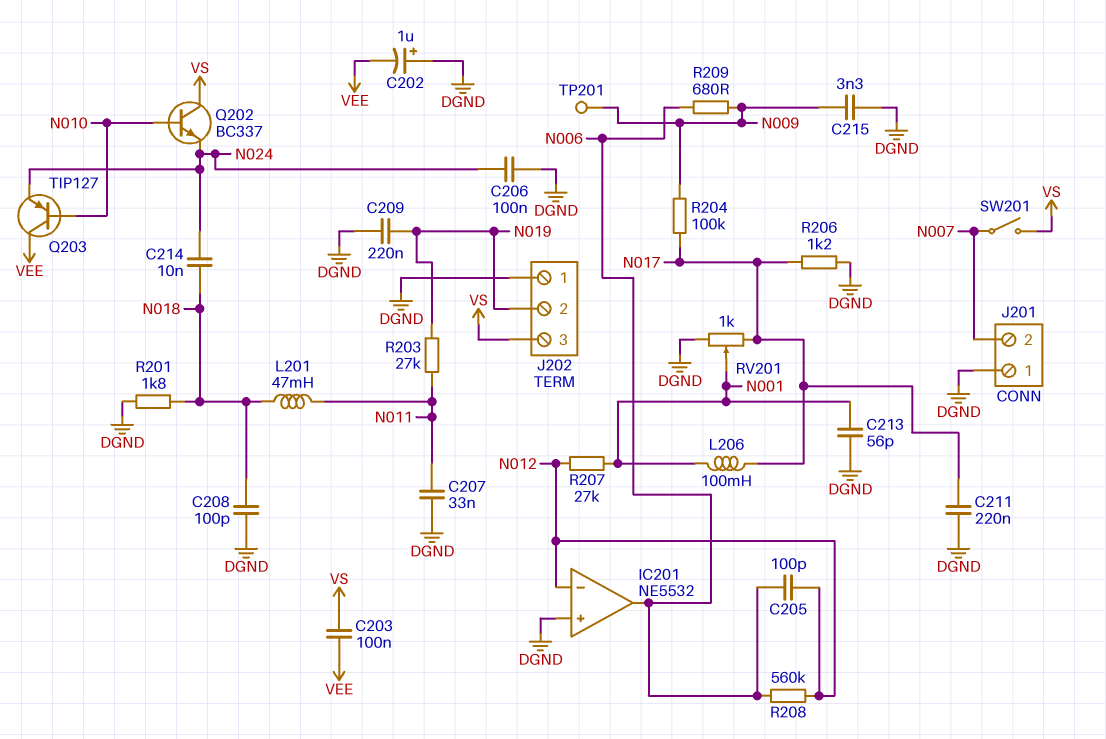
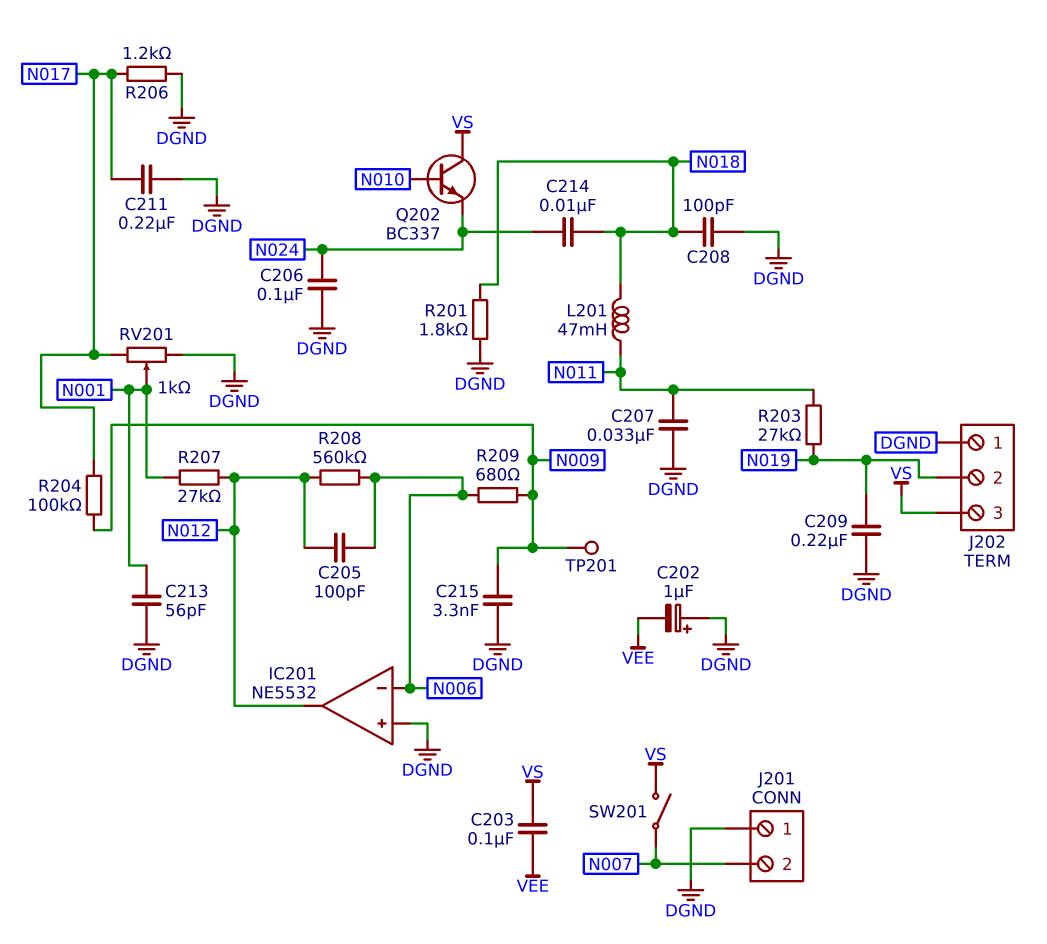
IC201 pin in-: N012 -> N006
IC201 pin out: N006 -> N012
L206: 100mH (N001, N017) -> none
Q203: PNP TIP127 (B N010, C VEE, E N024) -> none

